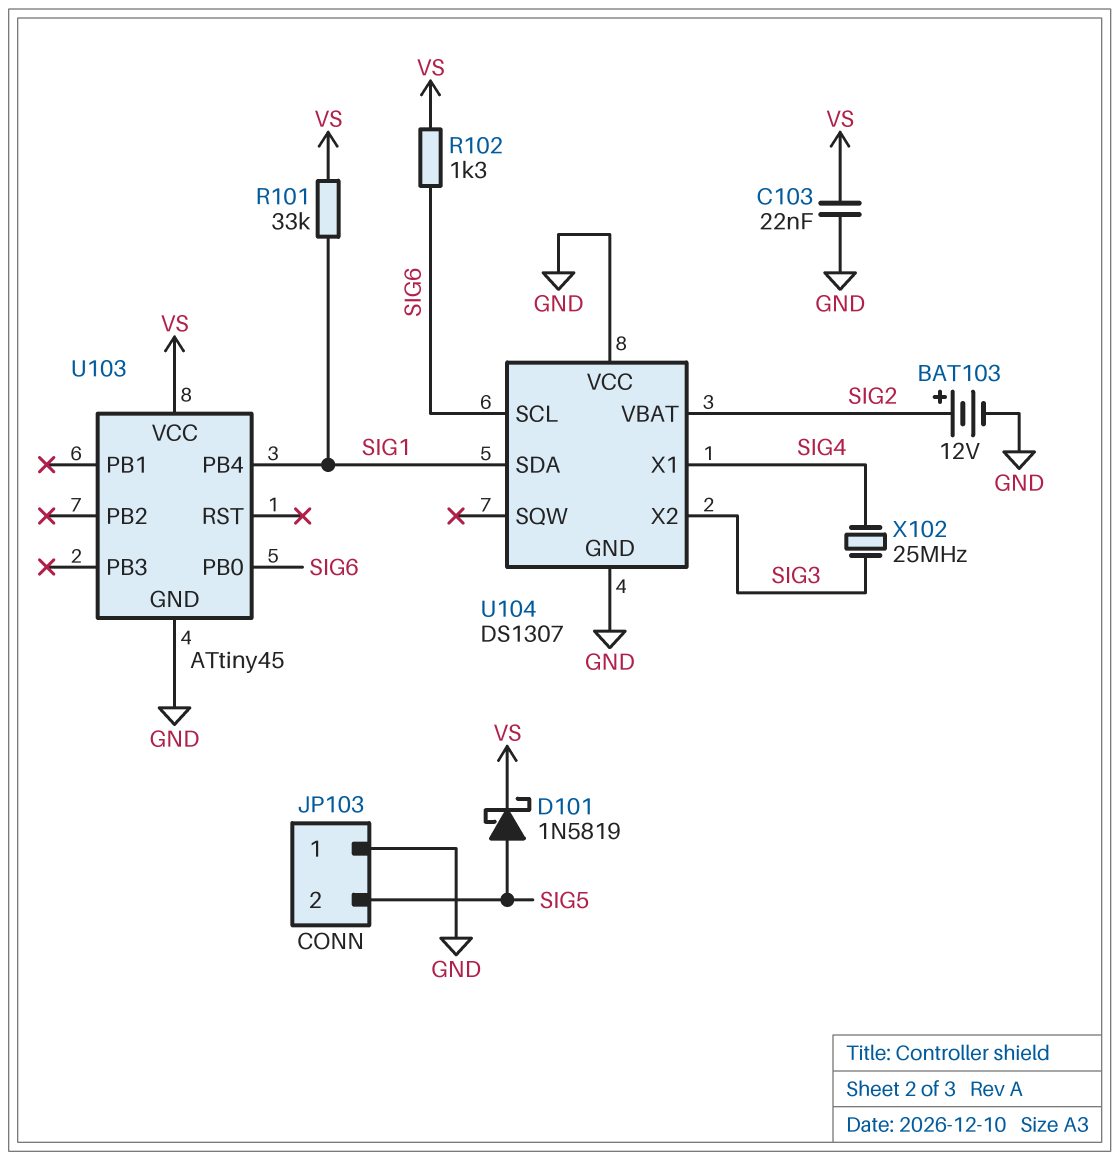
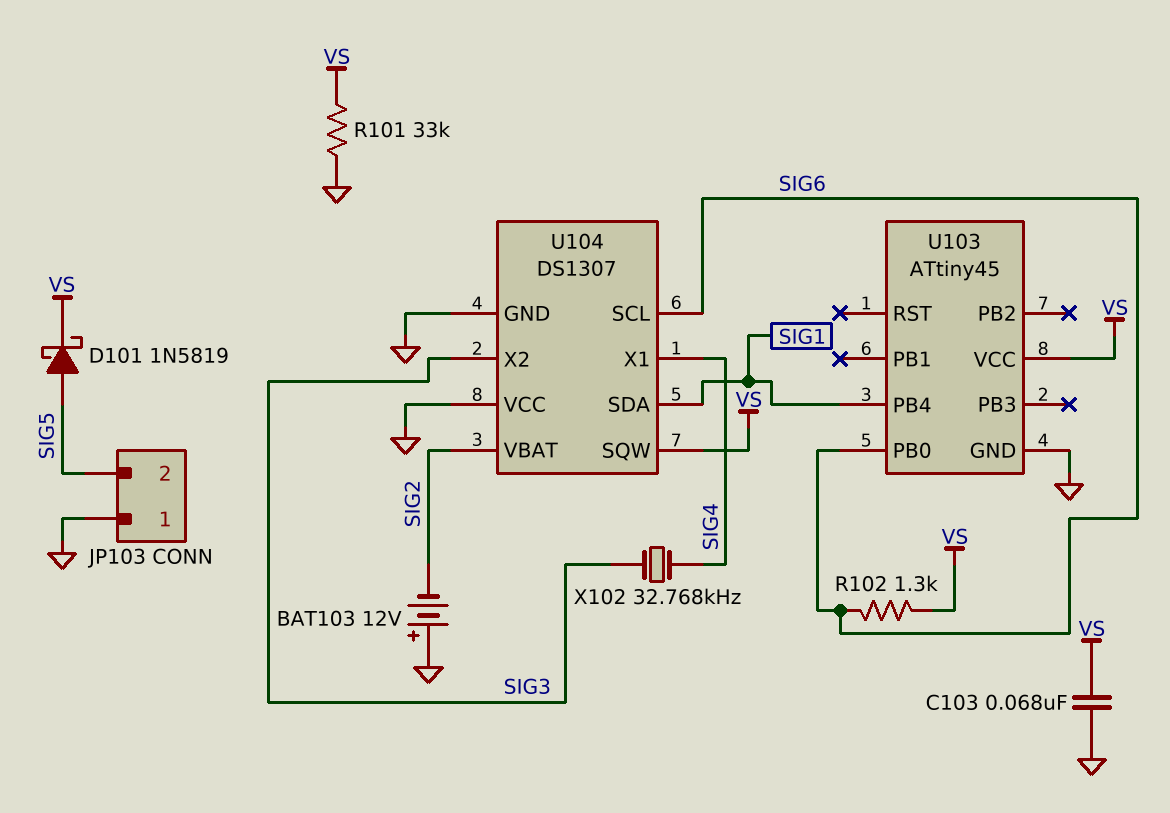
BAT103: 12V (plus SIG2, minus GND) -> 12V (plus GND, minus SIG2)
C103: 22nF (GND, VS) -> 68nF (GND, VS)
R101: 33k (SIG1, VS) -> 33k (GND, VS)
U104 pin SQW: none -> VS
X102: 25MHz (SIG3, SIG4) -> 32.768kHz (SIG3, SIG4)

